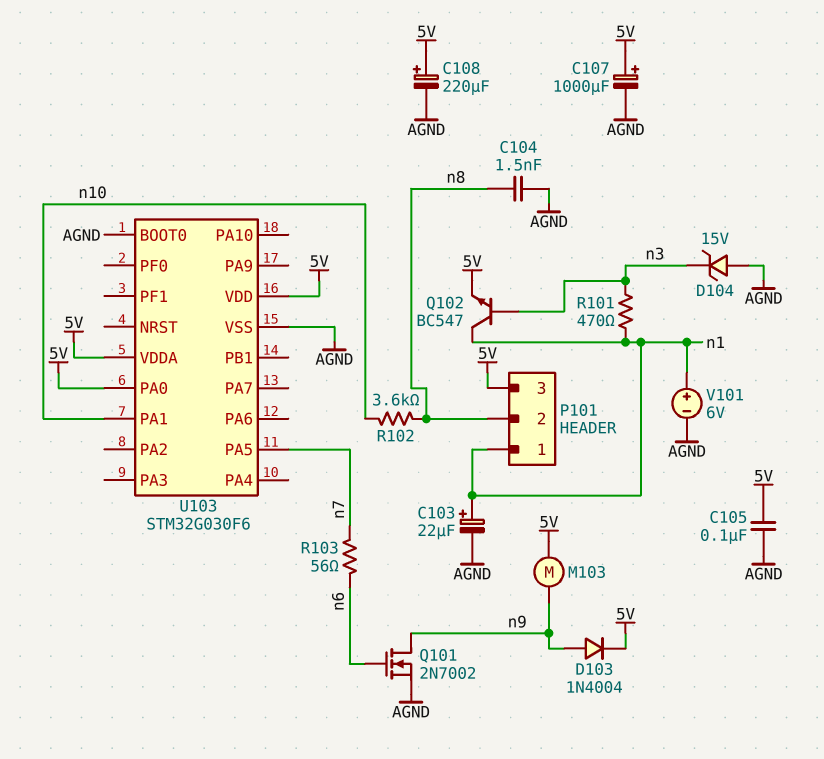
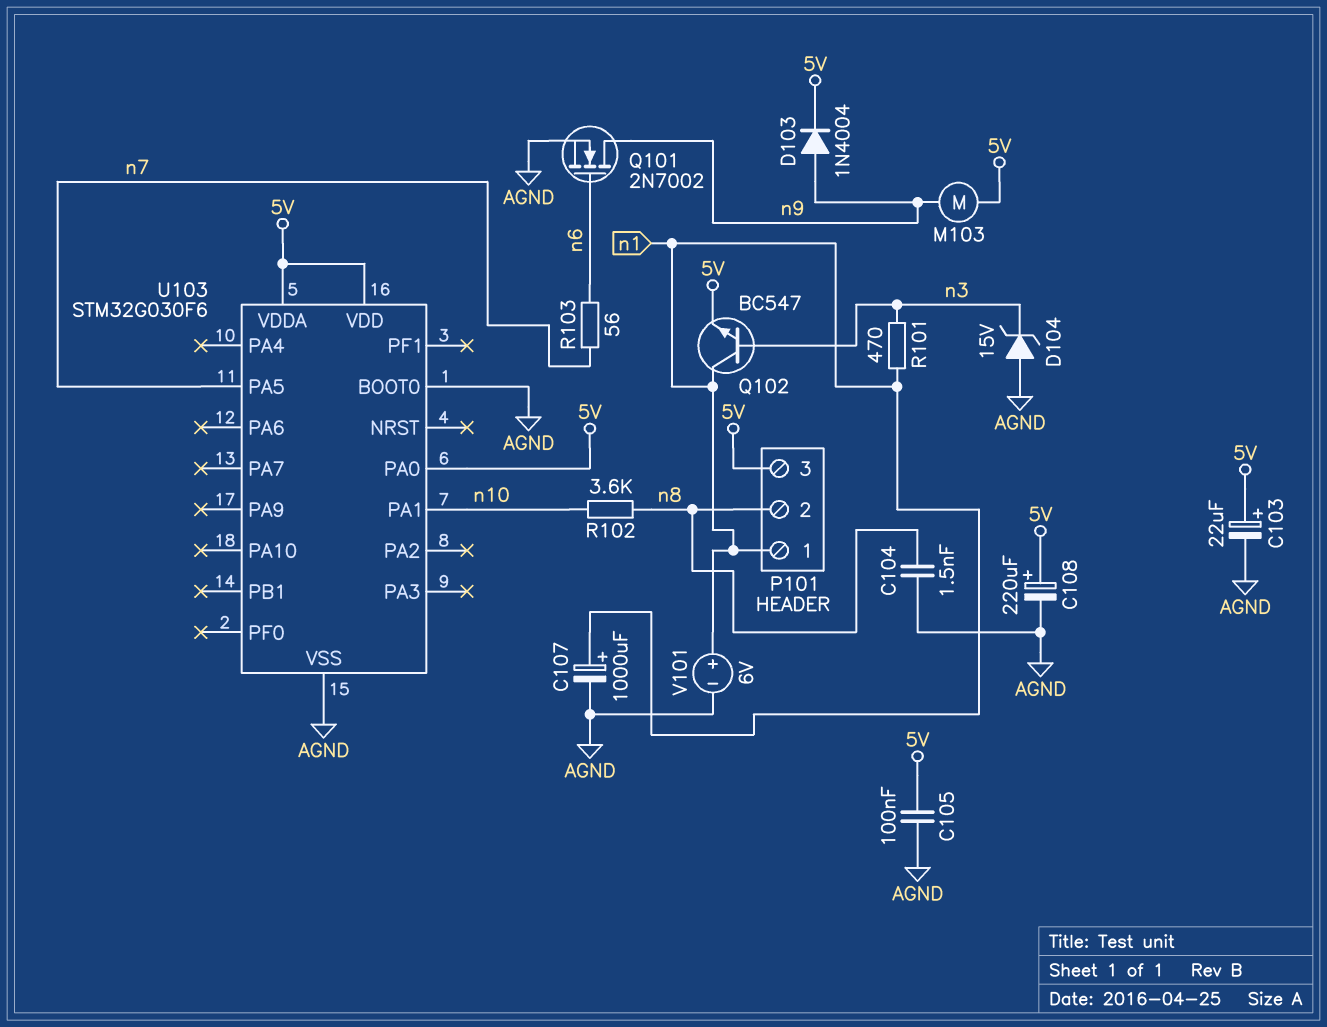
C103: 22uF (plus n1, minus AGND) -> 22uF (plus 5V, minus AGND)
C107: 1000uF (plus 5V, minus AGND) -> 1000uF (plus n1, minus AGND)

